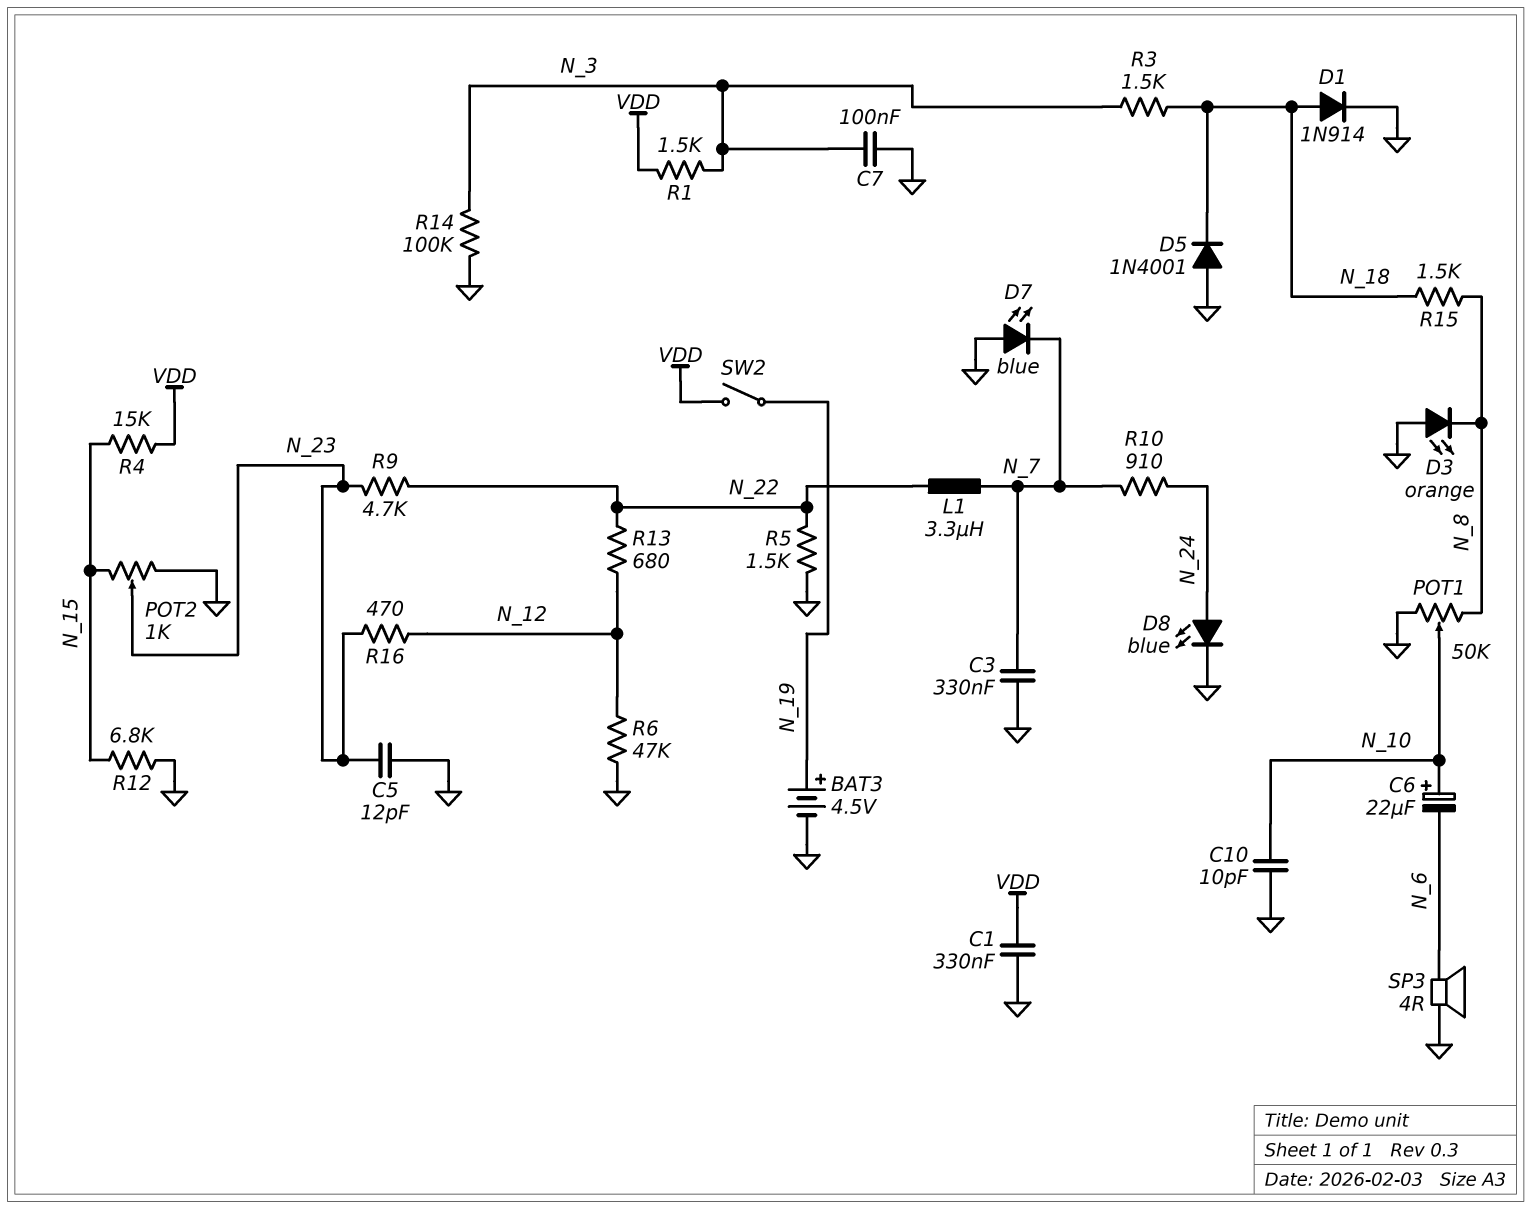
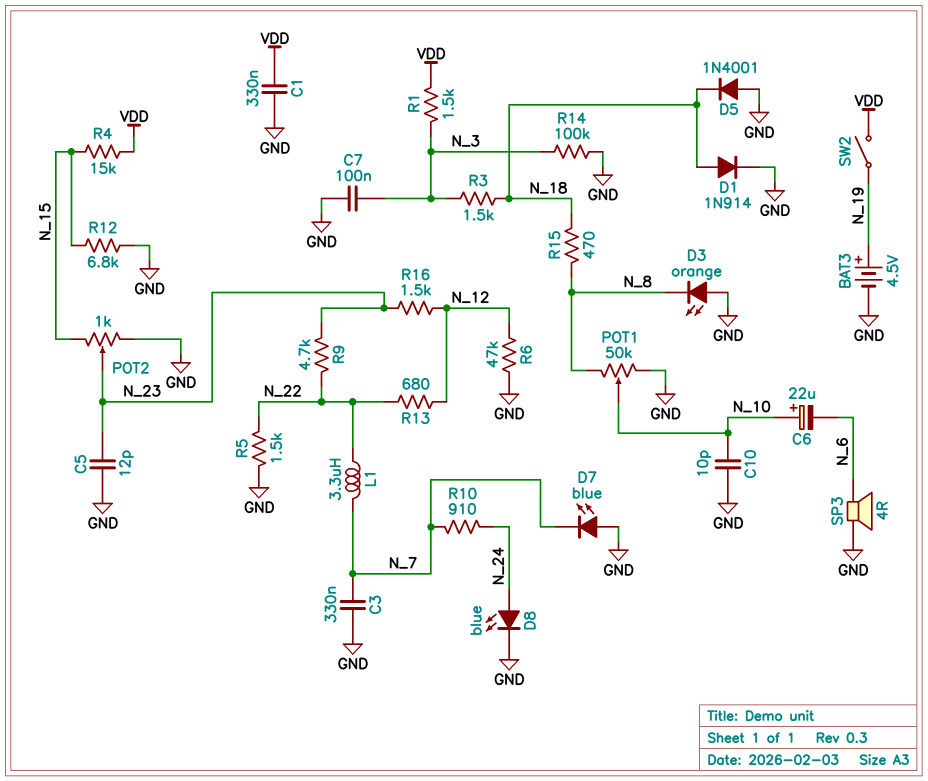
R15: 1.5k (N_8, N_18) -> 470 (N_8, N_18)
R16: 470 (N_12, N_23) -> 1.5k (N_12, N_23)

